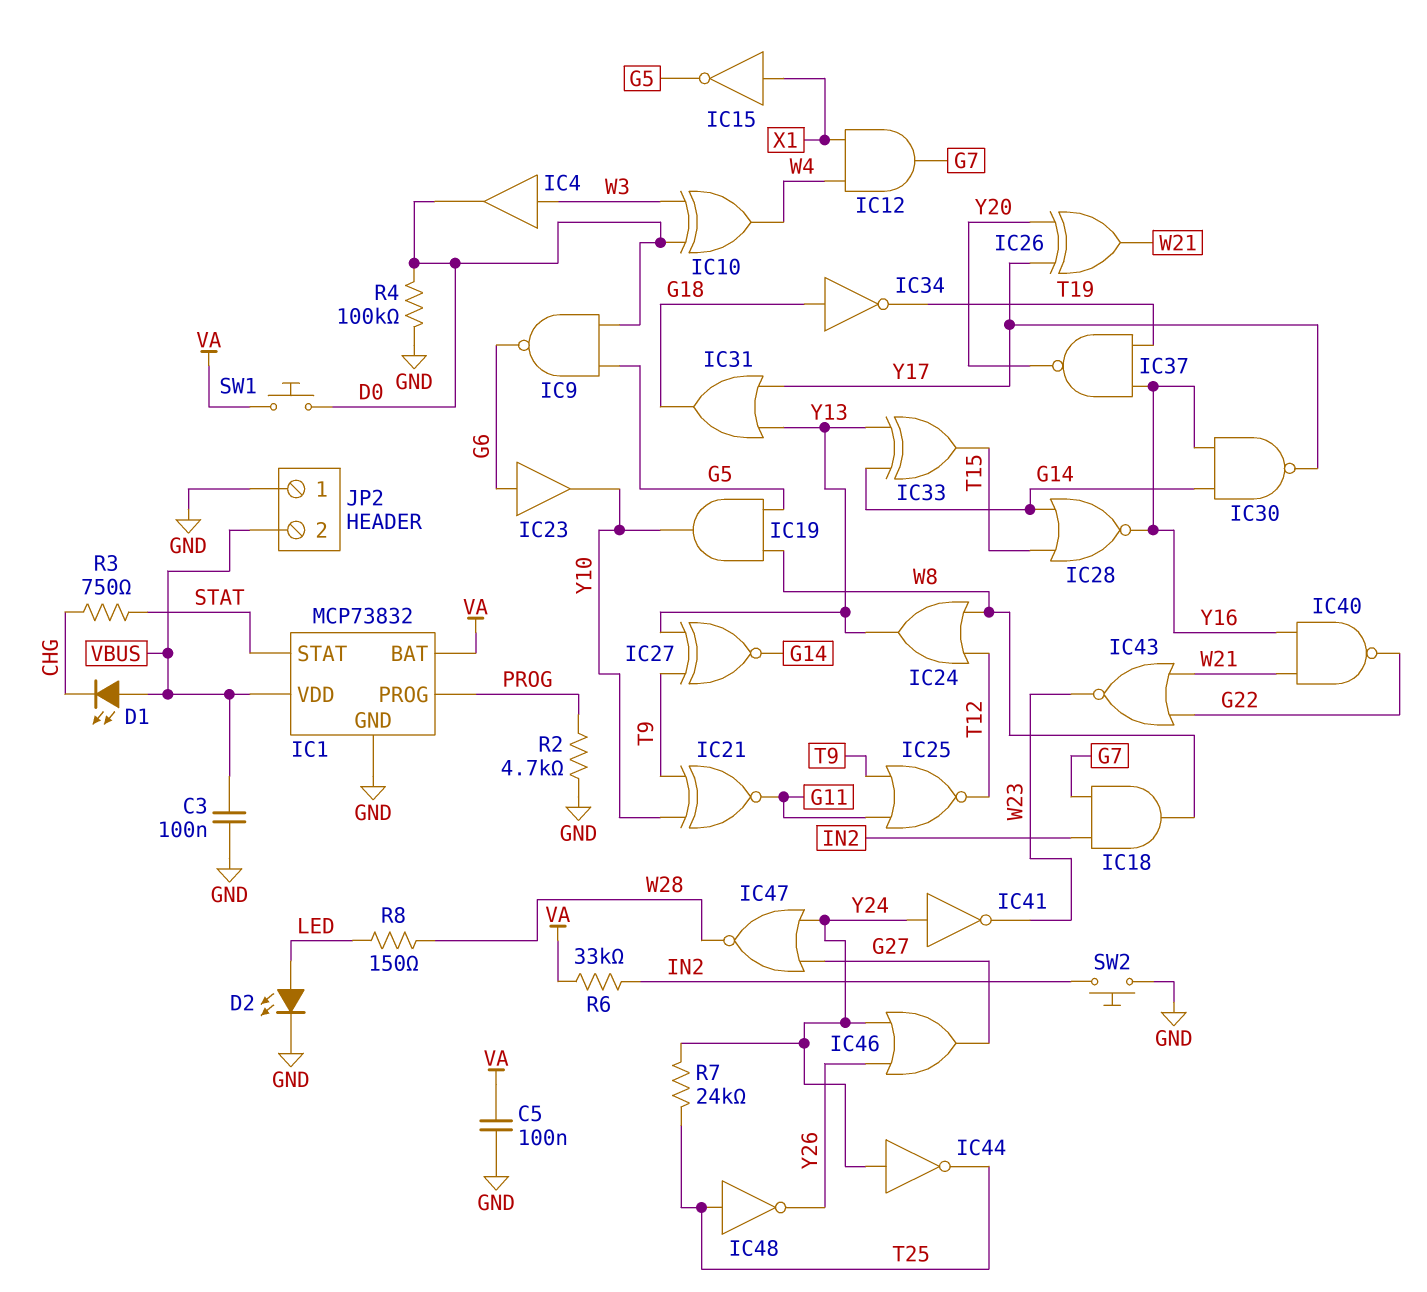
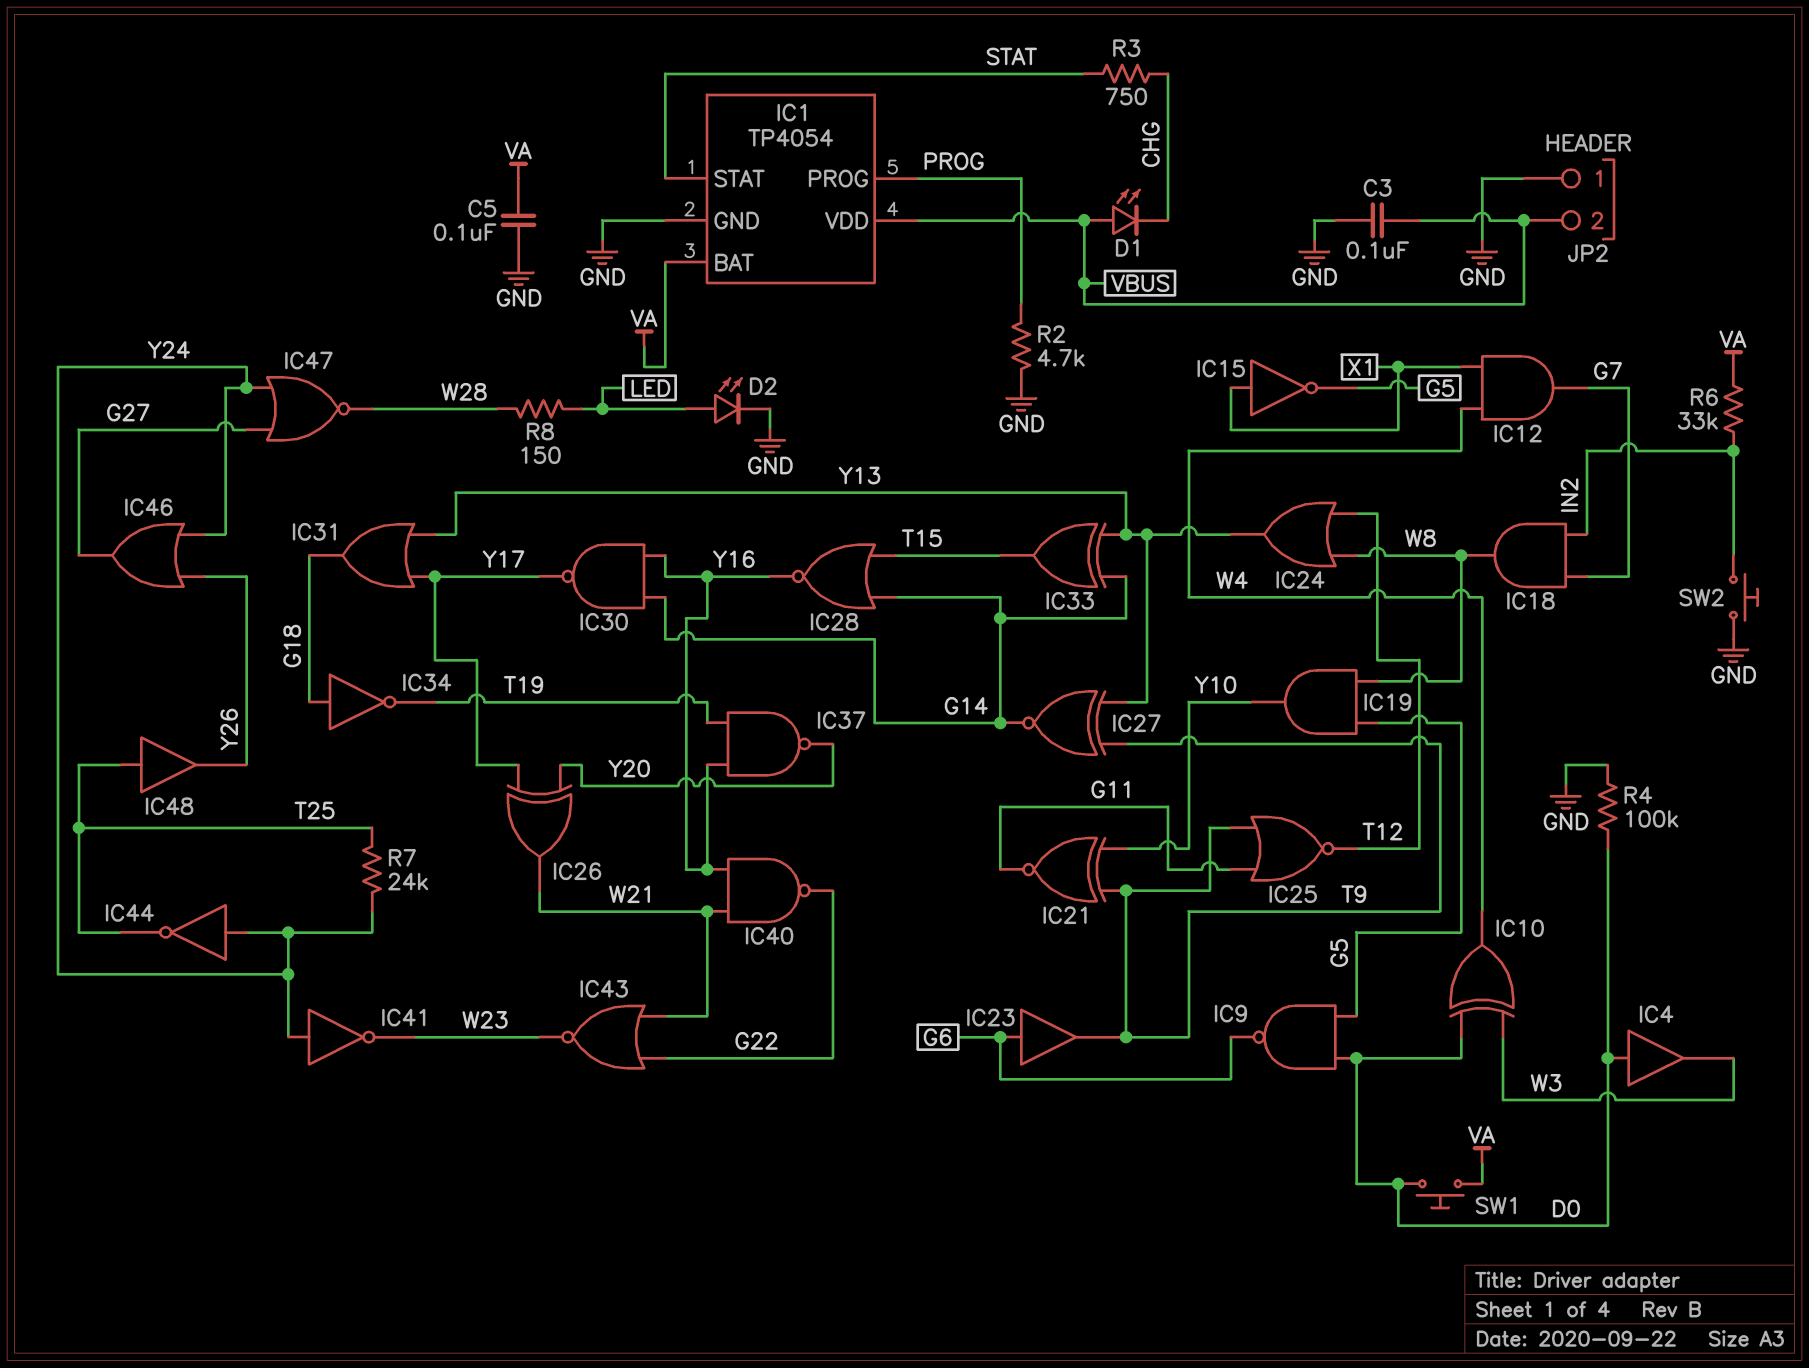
IC1: MCP73832 -> TP4054
IC4: buffer (in W3, out D0) -> buffer (in D0, out W3)
IC23: buffer (in G6, out Y10) -> buffer (in G6, out T9)
IC48: NOT (in T25, out Y26) -> buffer (in T25, out Y26)

